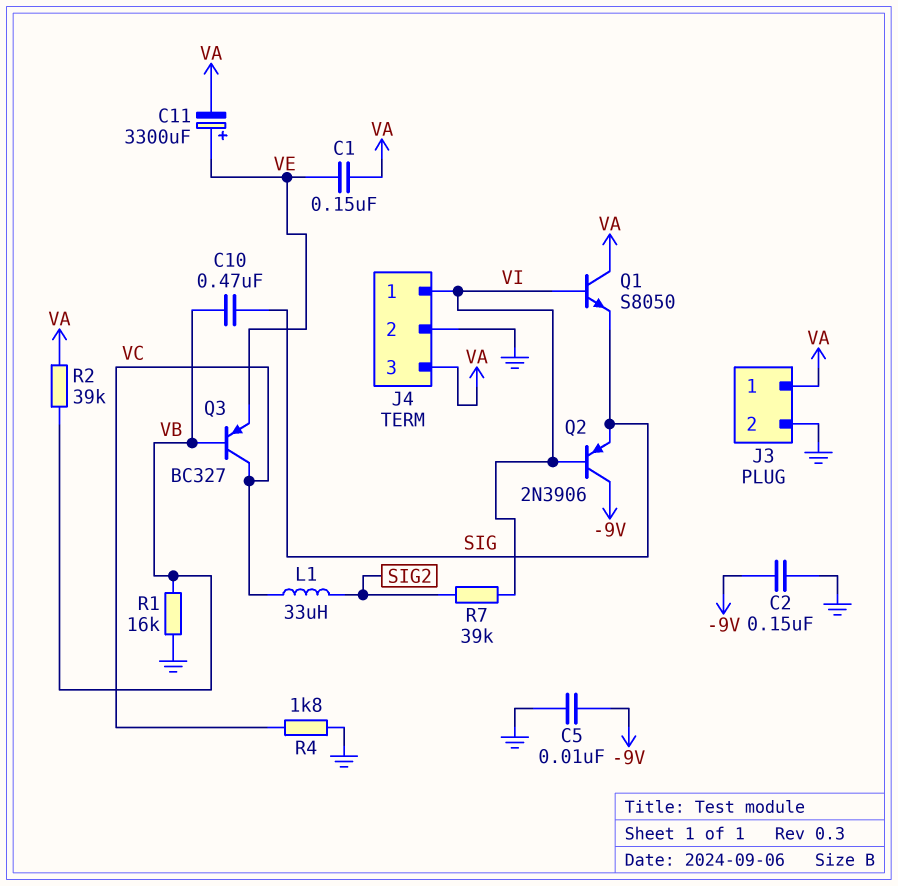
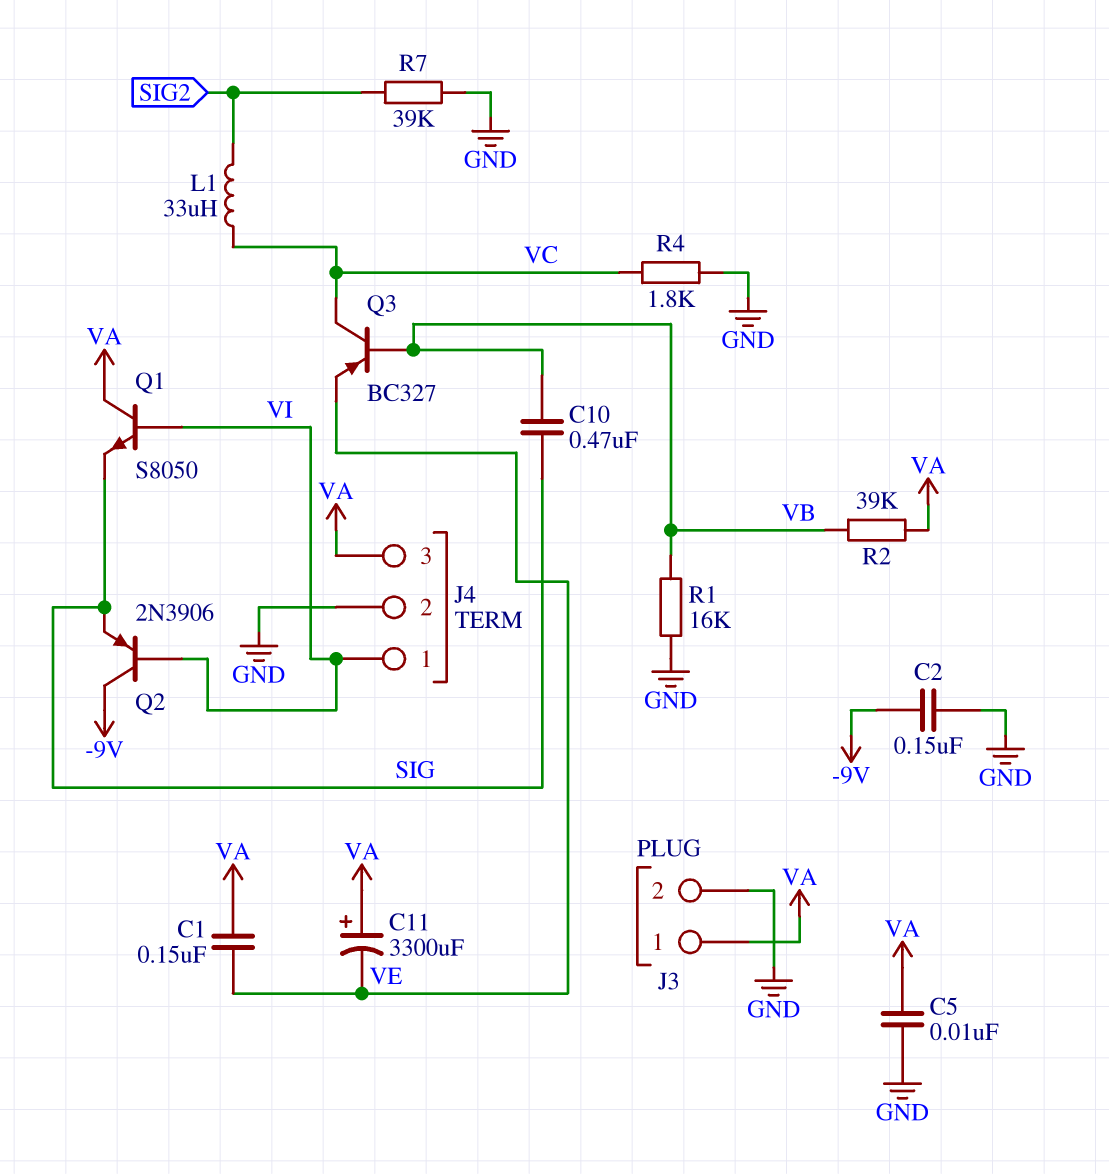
C5: 10nF (-9V, GND) -> 10nF (GND, VA)
C11: 3300uF (plus VE, minus VA) -> 3300uF (plus VA, minus VE)
R7: 39k (SIG2, VI) -> 39k (GND, SIG2)

